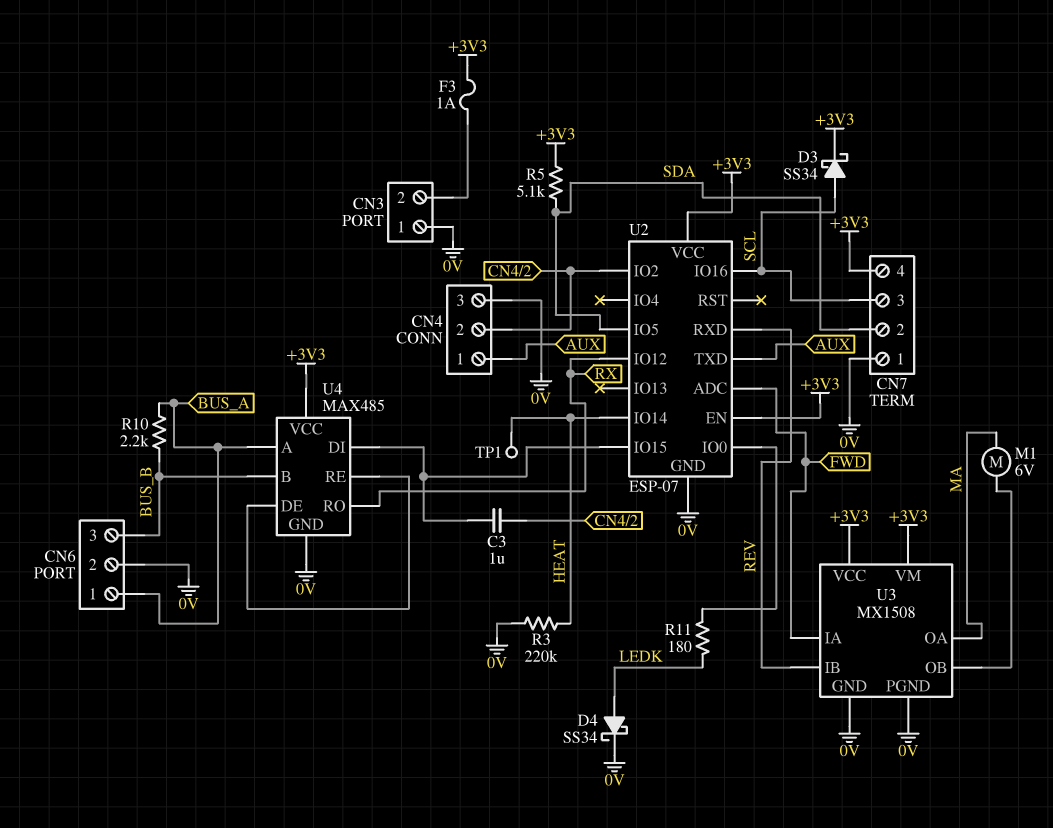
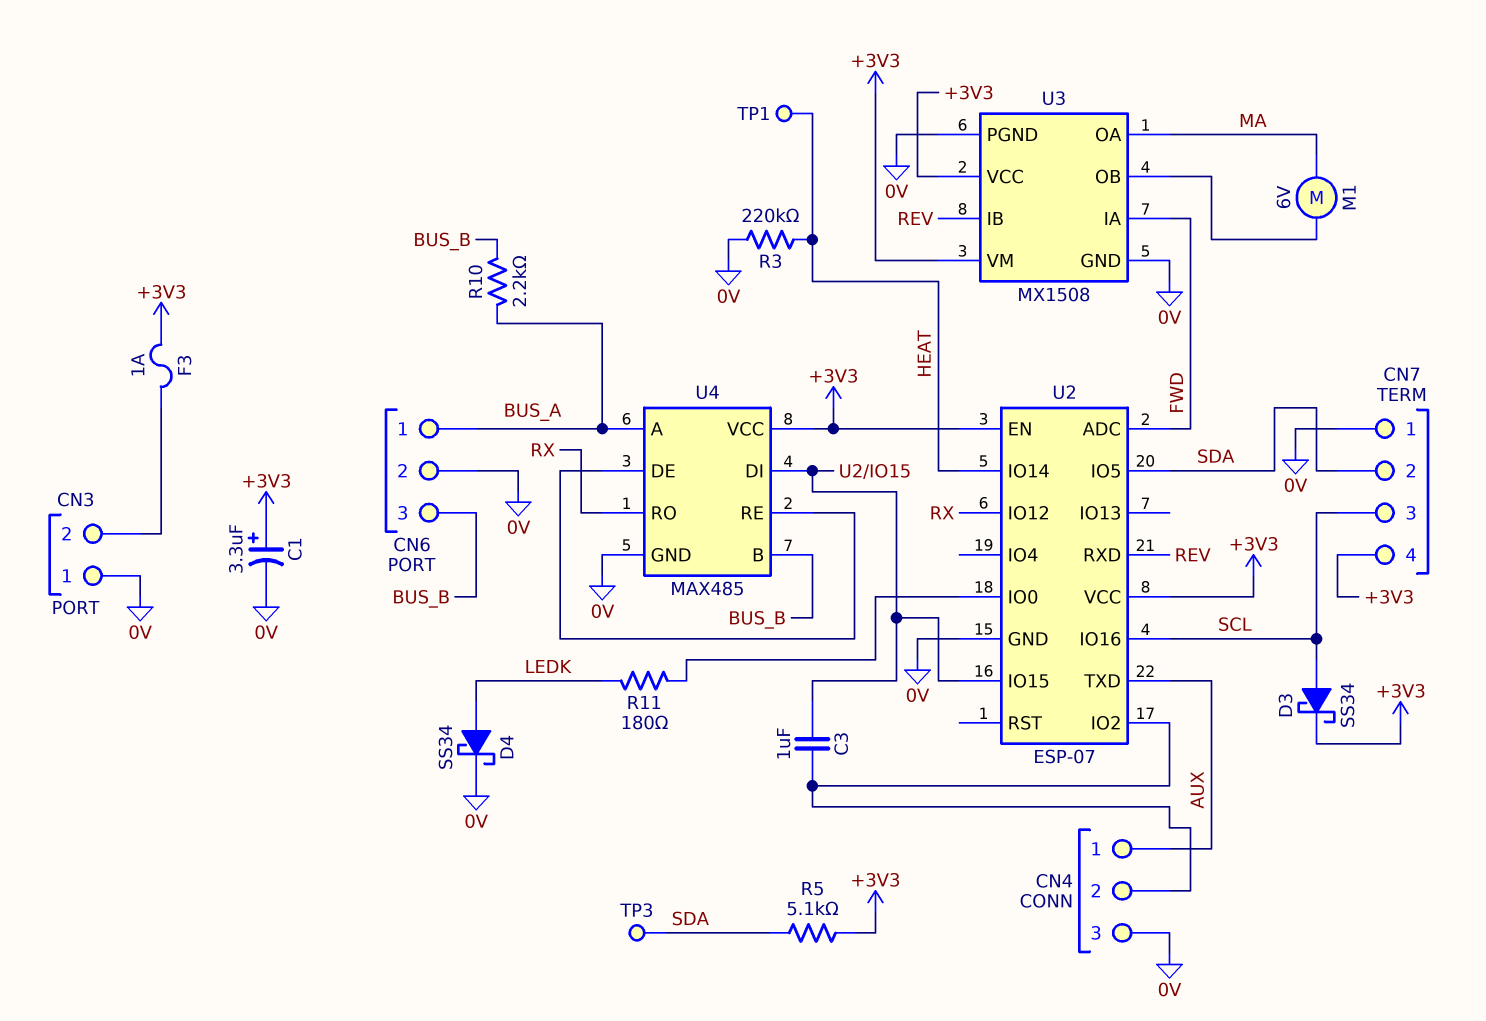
C1: none -> 3.3uF (plus +3V3, minus 0V)
TP3: none -> test point (SDA)

